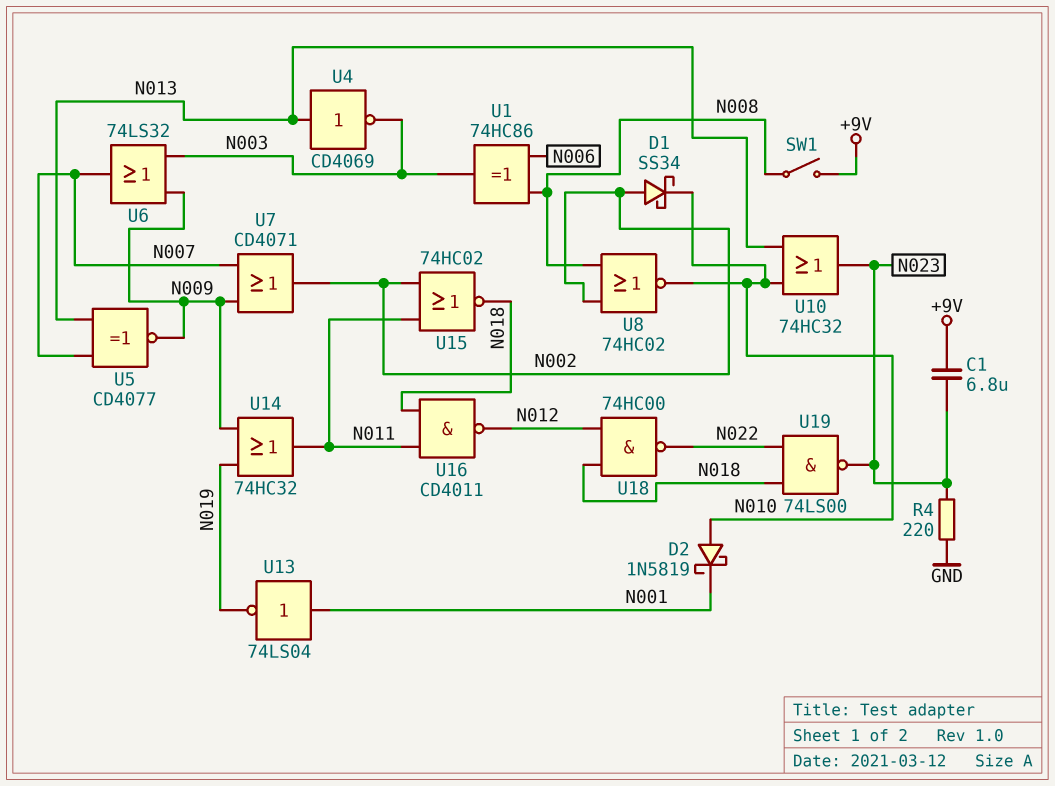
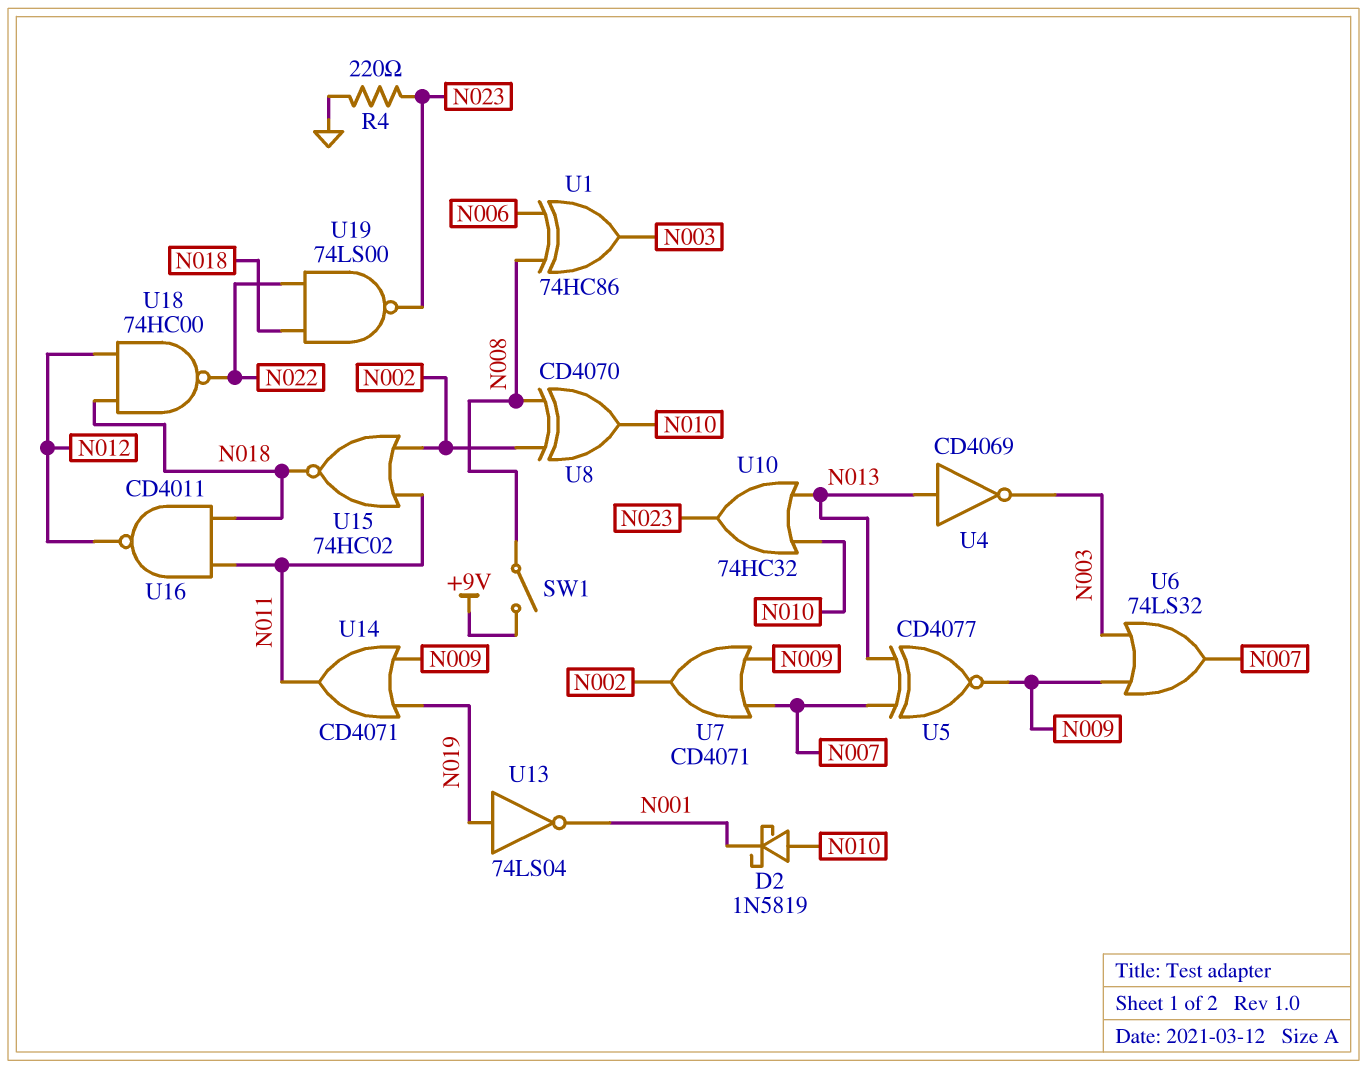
C1: 6.8uF (+9V, N023) -> none
D1: schottky SS34 (A N002, K N010) -> none
U8: NOR 74HC02 (in N002, in N008, out N010) -> XOR CD4070 (in N002, in N008, out N010)
U13: NOT 74LS04 (in N001, out N019) -> NOT 74LS04 (in N019, out N001)
U14: OR 74HC32 (in N009, in N019, out N011) -> OR CD4071 (in N009, in N019, out N011)

